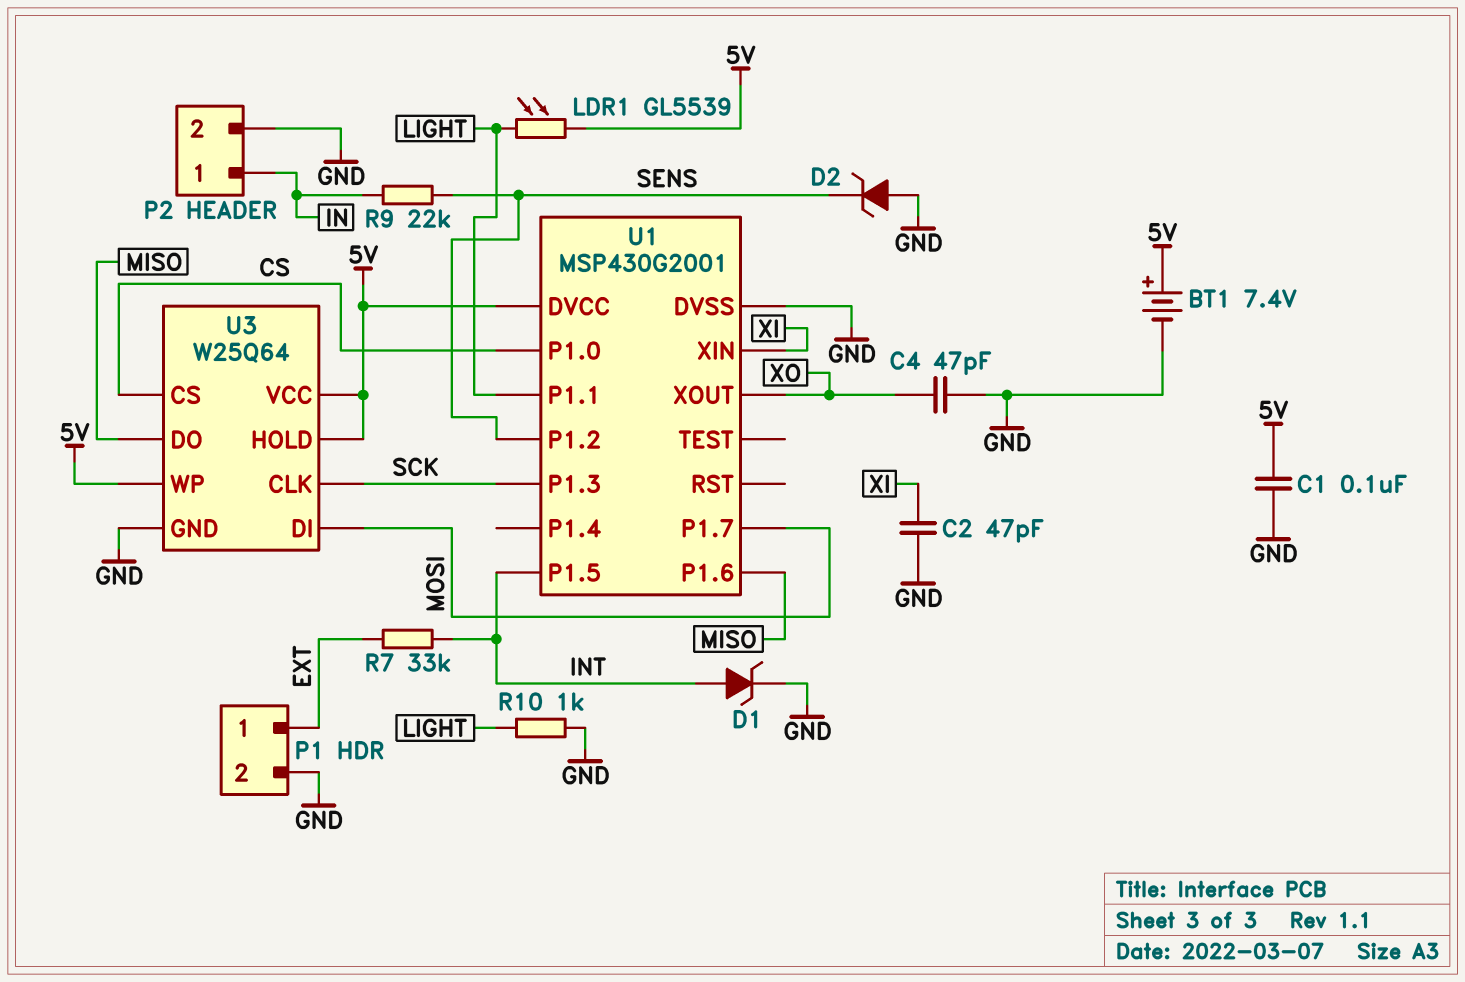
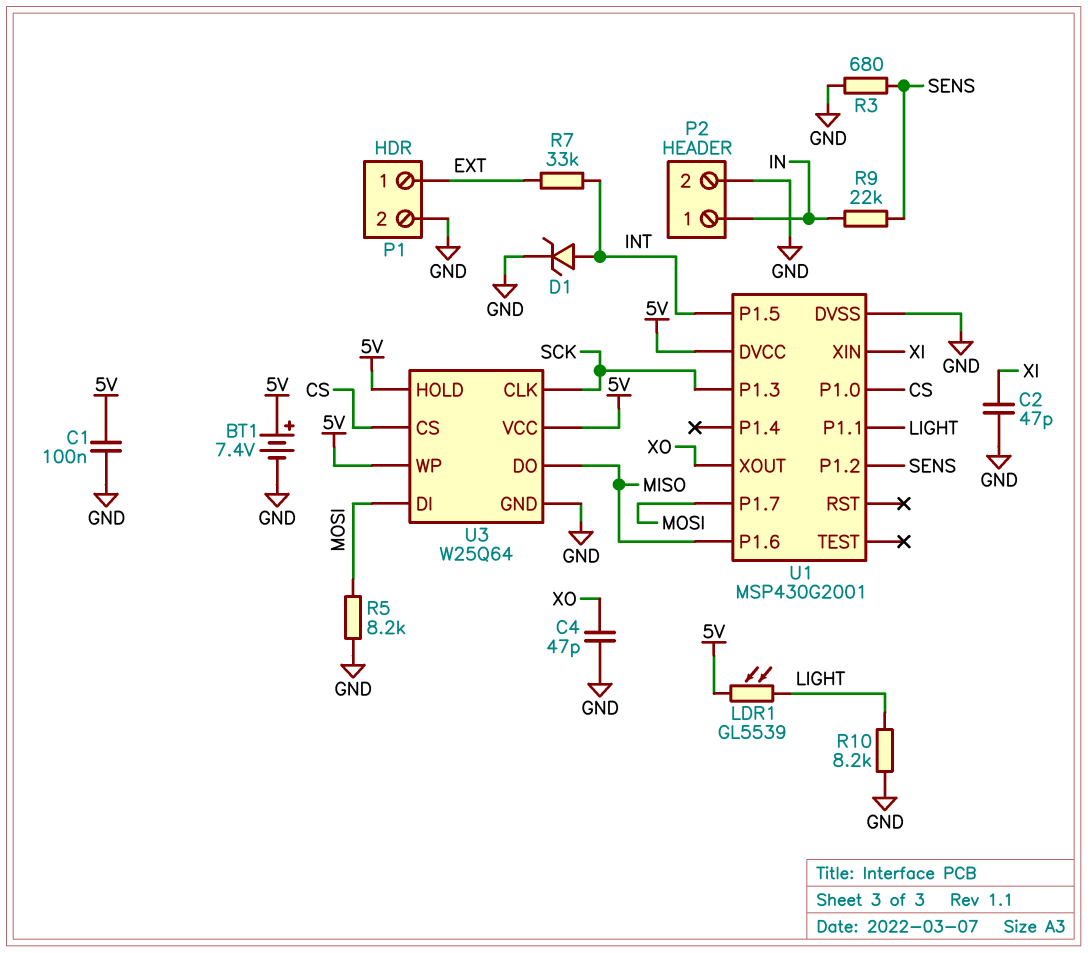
D2: zener (A GND, K SENS) -> none
R3: none -> 680 (GND, SENS)
R5: none -> 8.2k (GND, MOSI)
R10: 1k (GND, LIGHT) -> 8.2k (GND, LIGHT)

